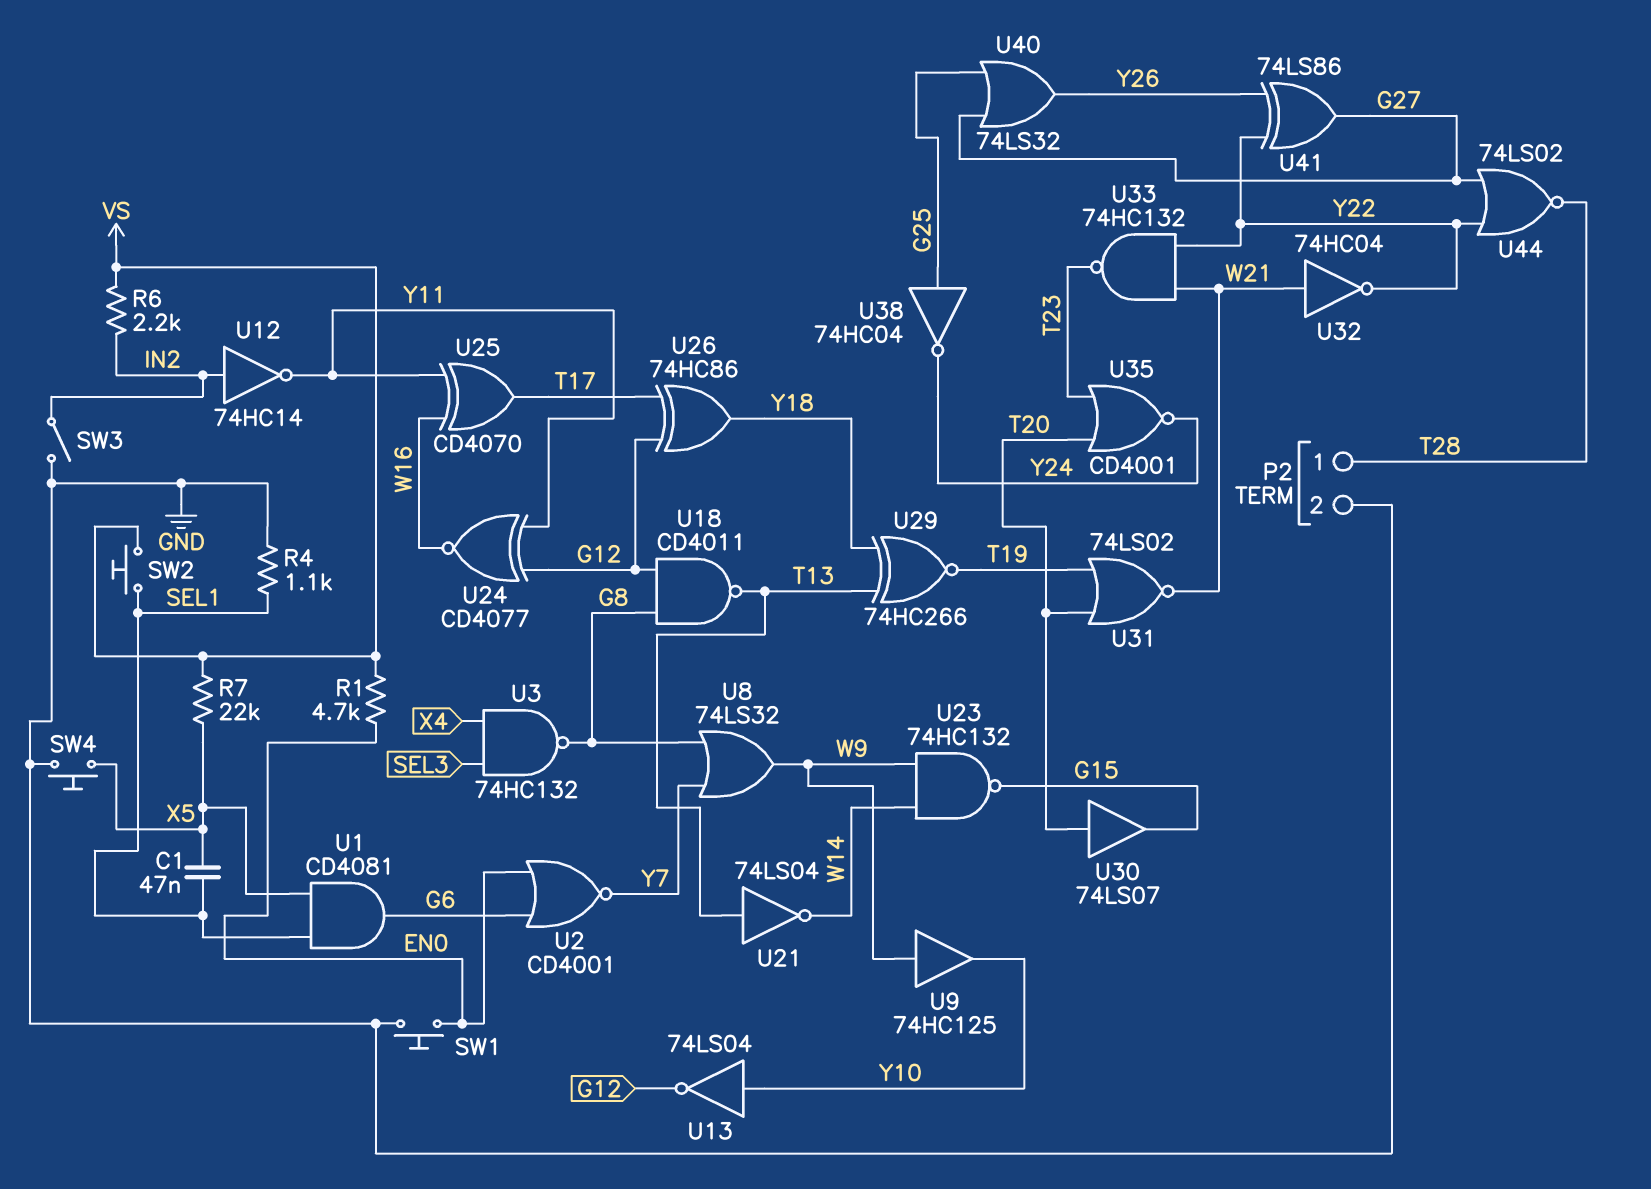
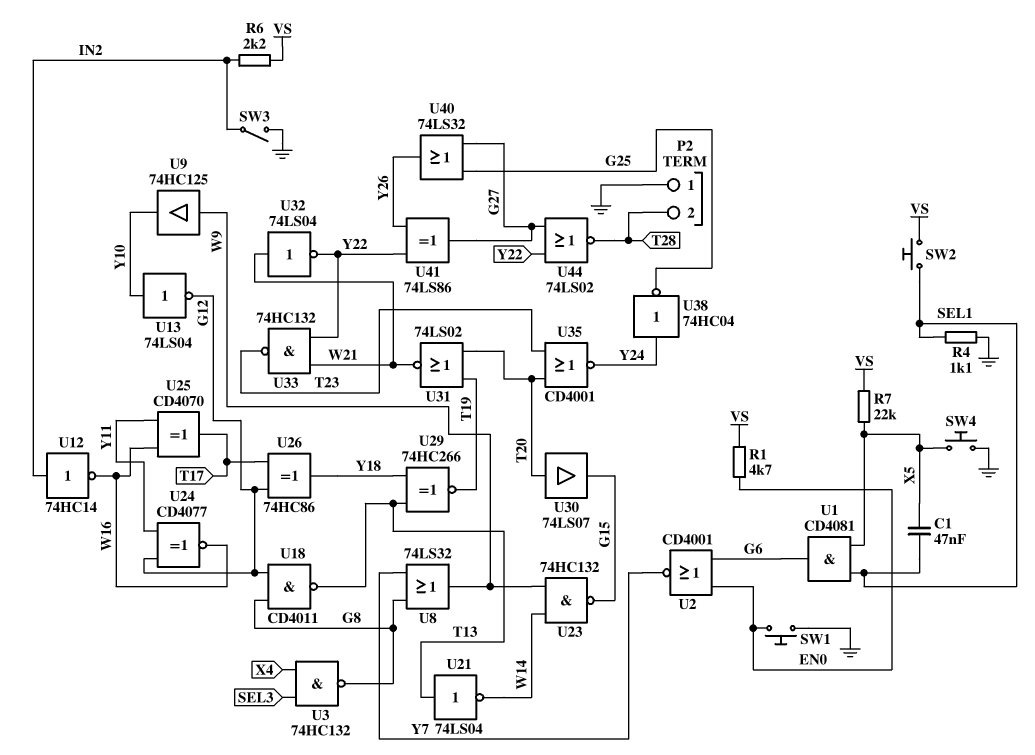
P2 pin 1: T28 -> GND
P2 pin 2: GND -> T28
U12: NOT 74HC14 (in IN2, out Y11) -> NOT 74HC14 (in IN2, out W16)
U32: NOT 74HC04 (in W21, out Y22) -> NOT 74LS04 (in W21, out Y22)
U38: NOT 74HC04 (in G25, out Y24) -> NOT 74HC04 (in Y24, out G25)

